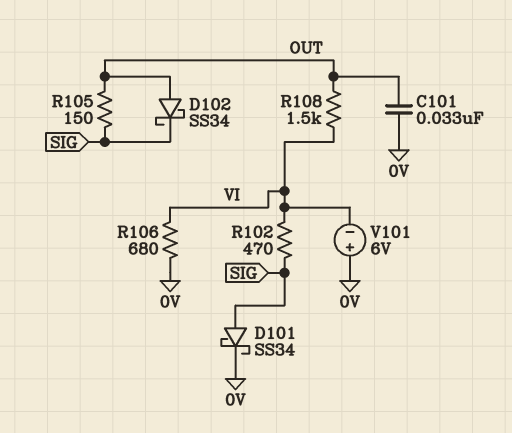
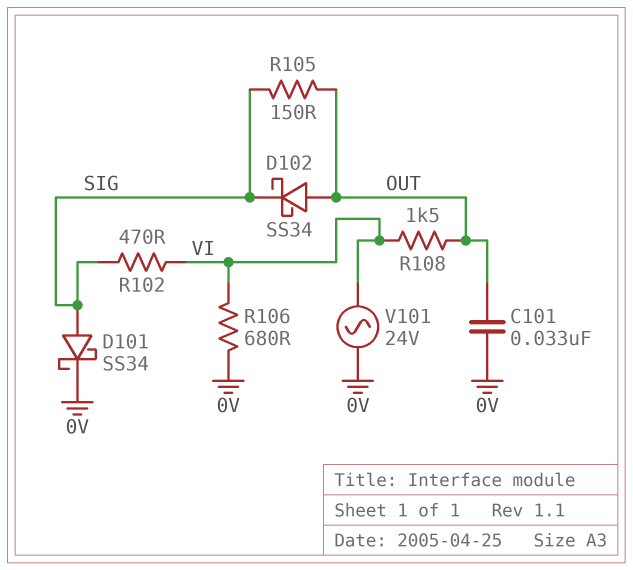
V101: 6V (plus 0V, minus VI) -> AC 24V (0V, VI)

